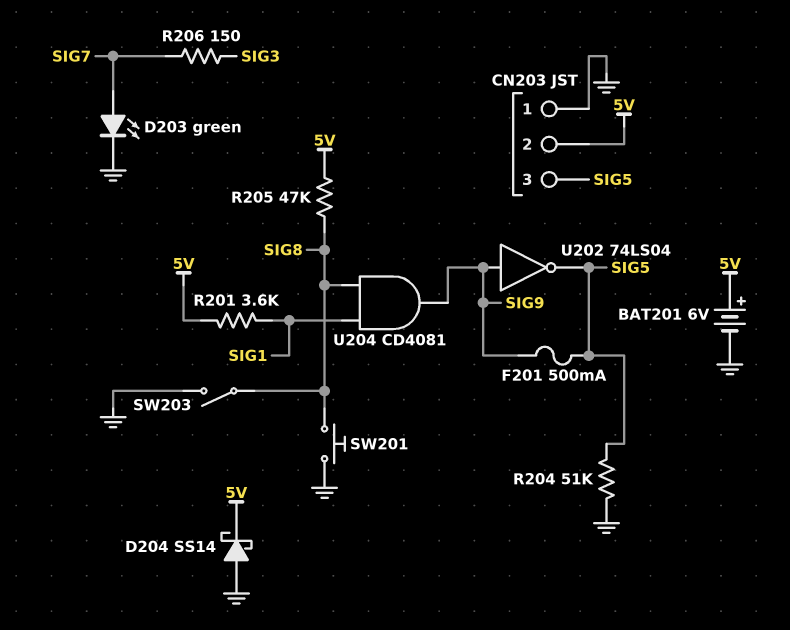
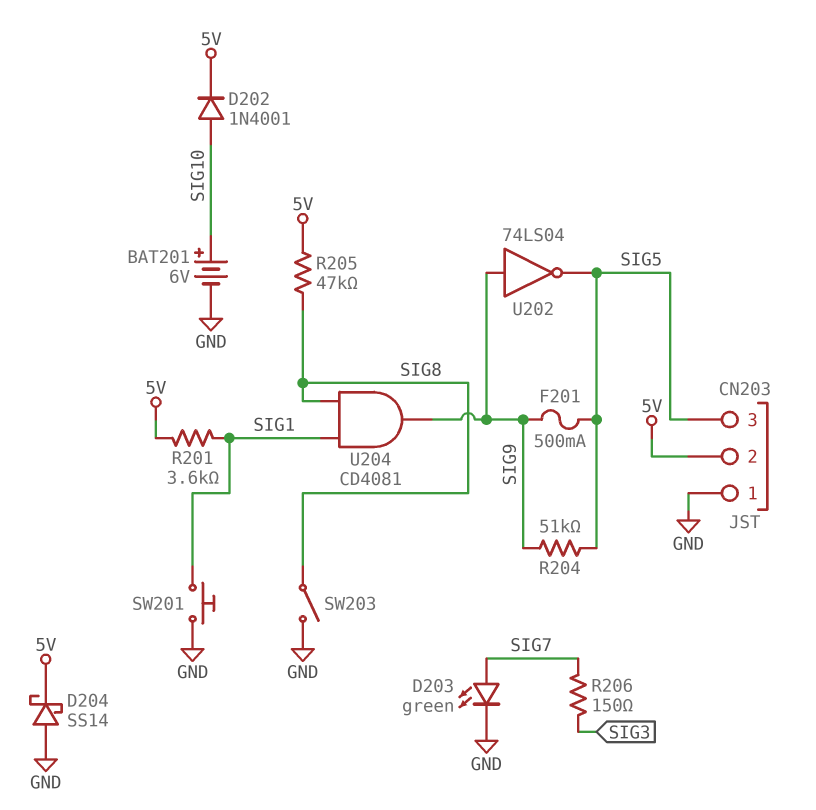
BAT201: 6V (plus 5V, minus GND) -> 6V (plus SIG10, minus GND)
D202: none -> diode 1N4001 (A SIG10, K 5V)
R204: 51k (GND, SIG5) -> 51k (SIG5, SIG9)
SW201: button (GND, SIG8) -> button (GND, SIG1)

